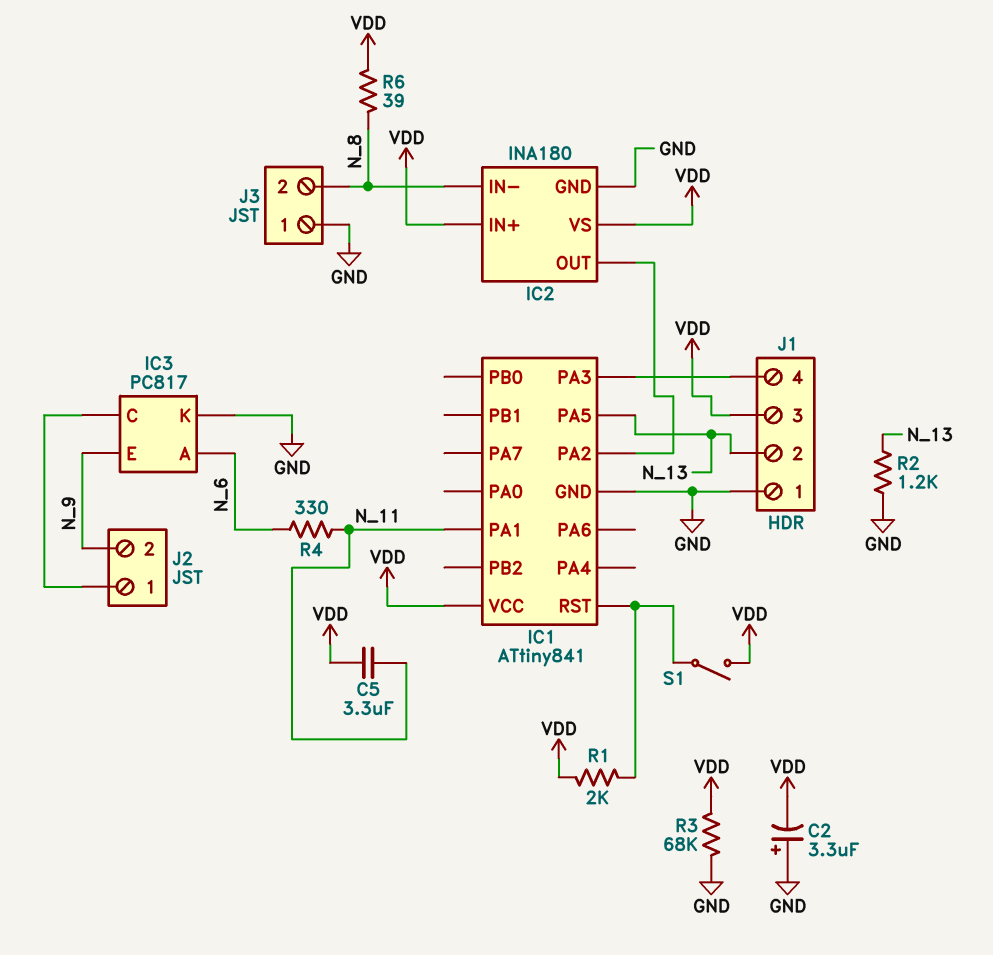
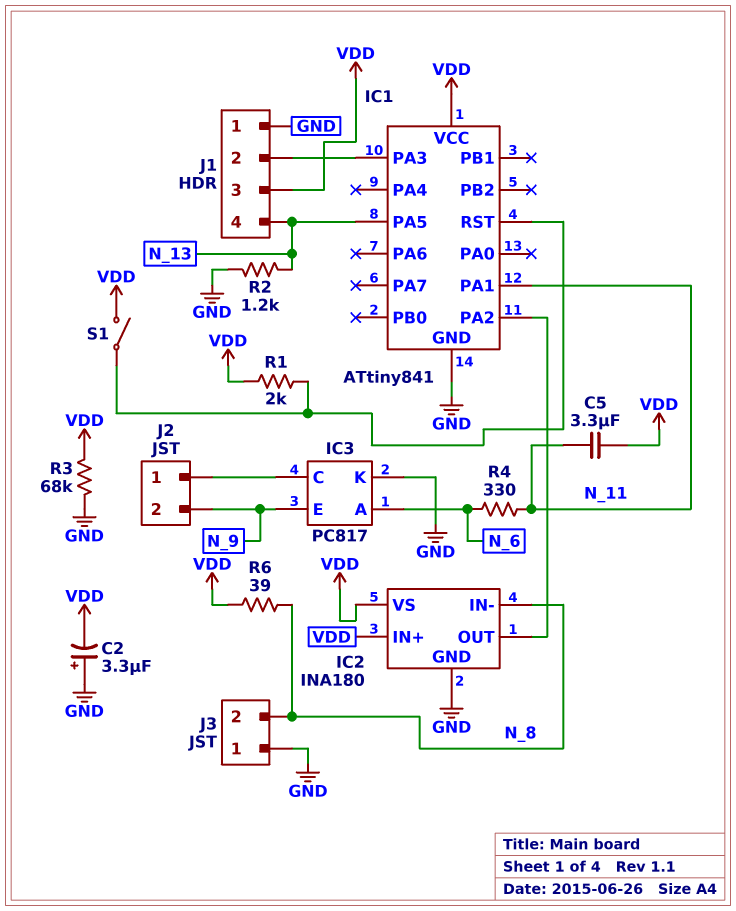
J1 pin 2: N_13 -> IC1/PA3
J1 pin 4: IC1/PA3 -> N_13

